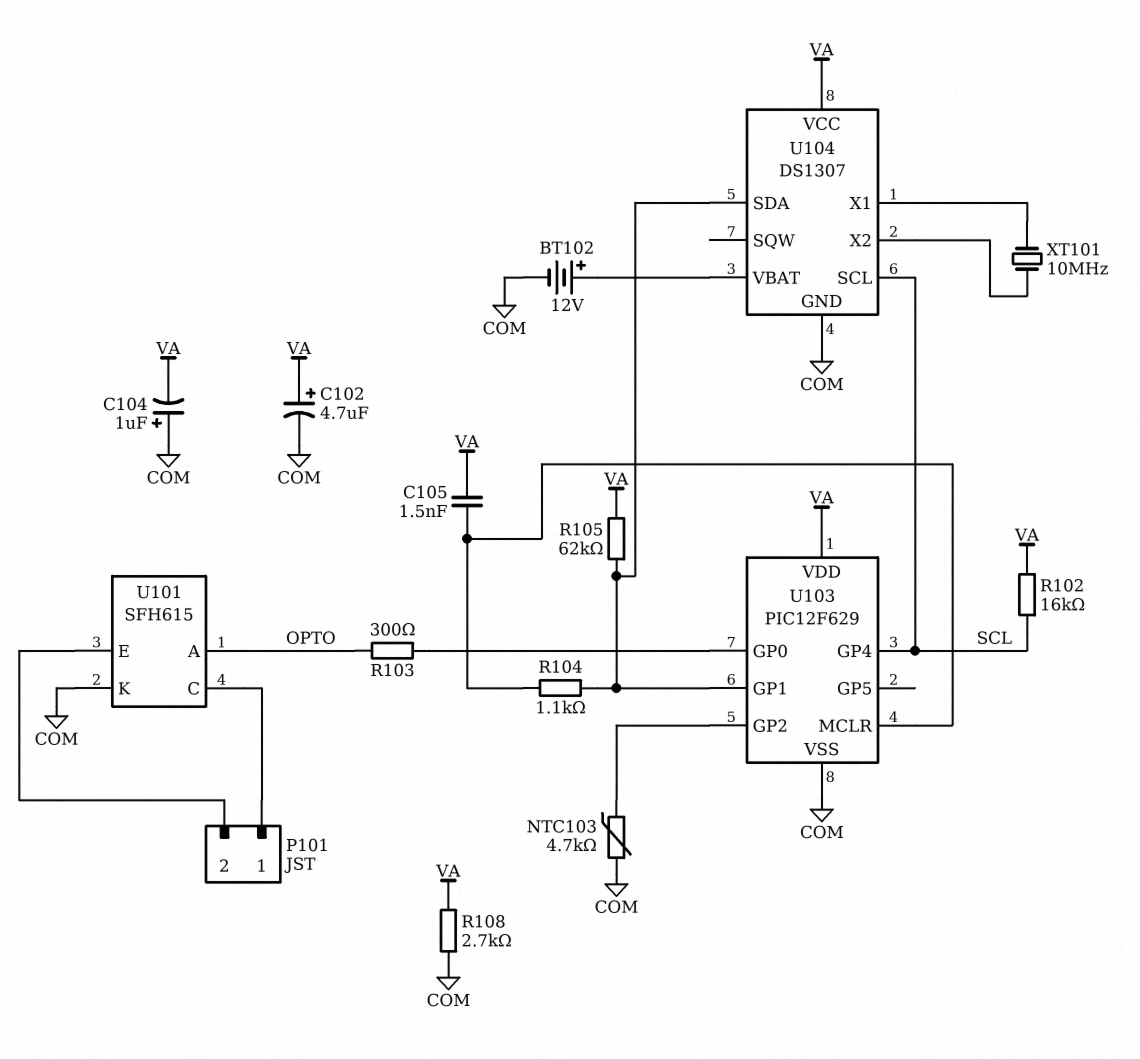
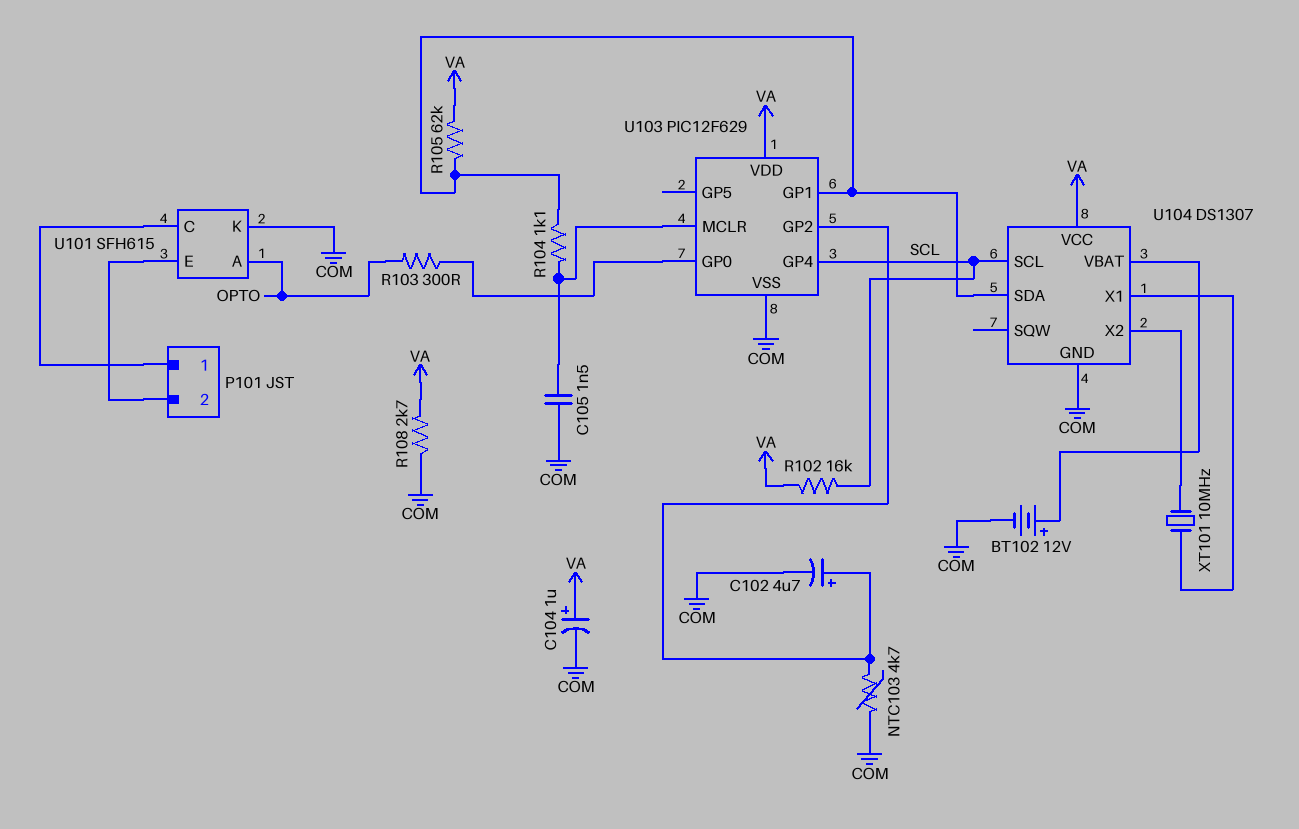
C102: 4.7uF (plus VA, minus COM) -> 4.7uF (plus U103/GP2, minus COM)
C104: 1uF (plus COM, minus VA) -> 1uF (plus VA, minus COM)
C105: 1.5nF (U103/MCLR, VA) -> 1.5nF (COM, U103/MCLR)

